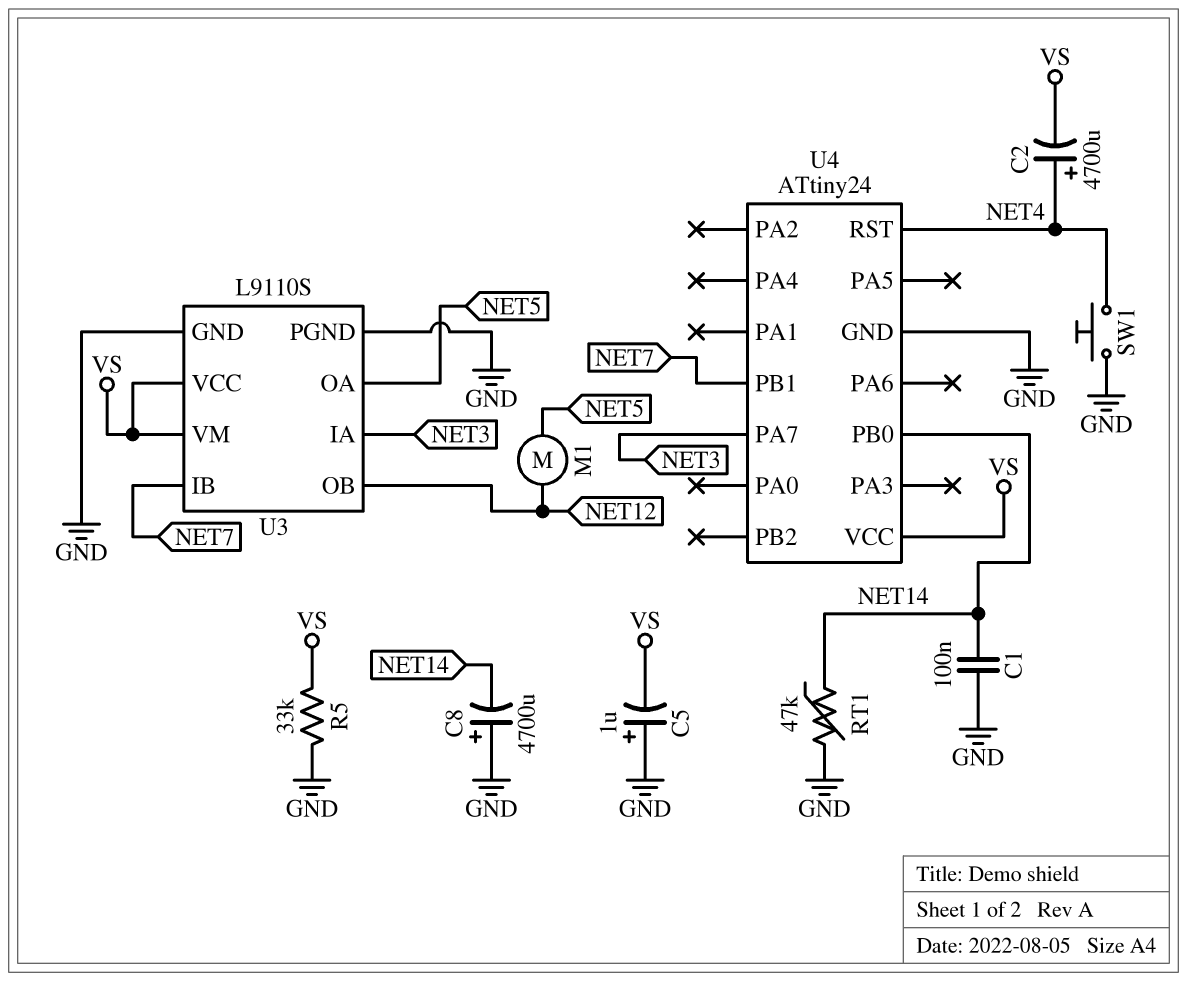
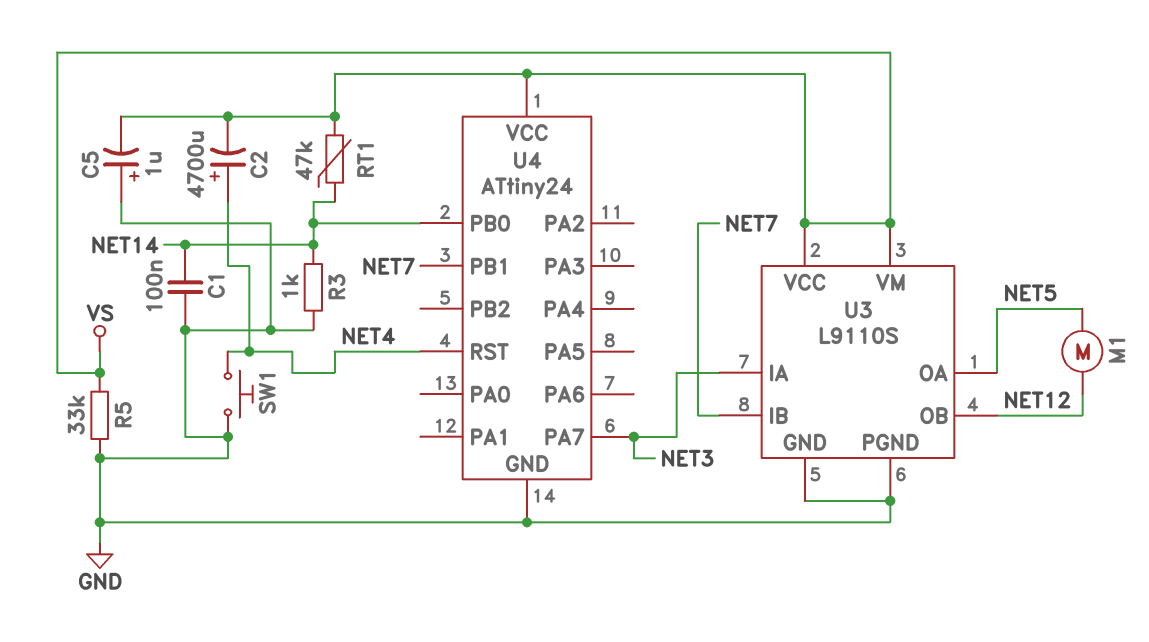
C8: 4700uF (plus GND, minus NET14) -> none
R3: none -> 1k (GND, NET14)
RT1: 47k (GND, NET14) -> 47k (NET14, VS)

